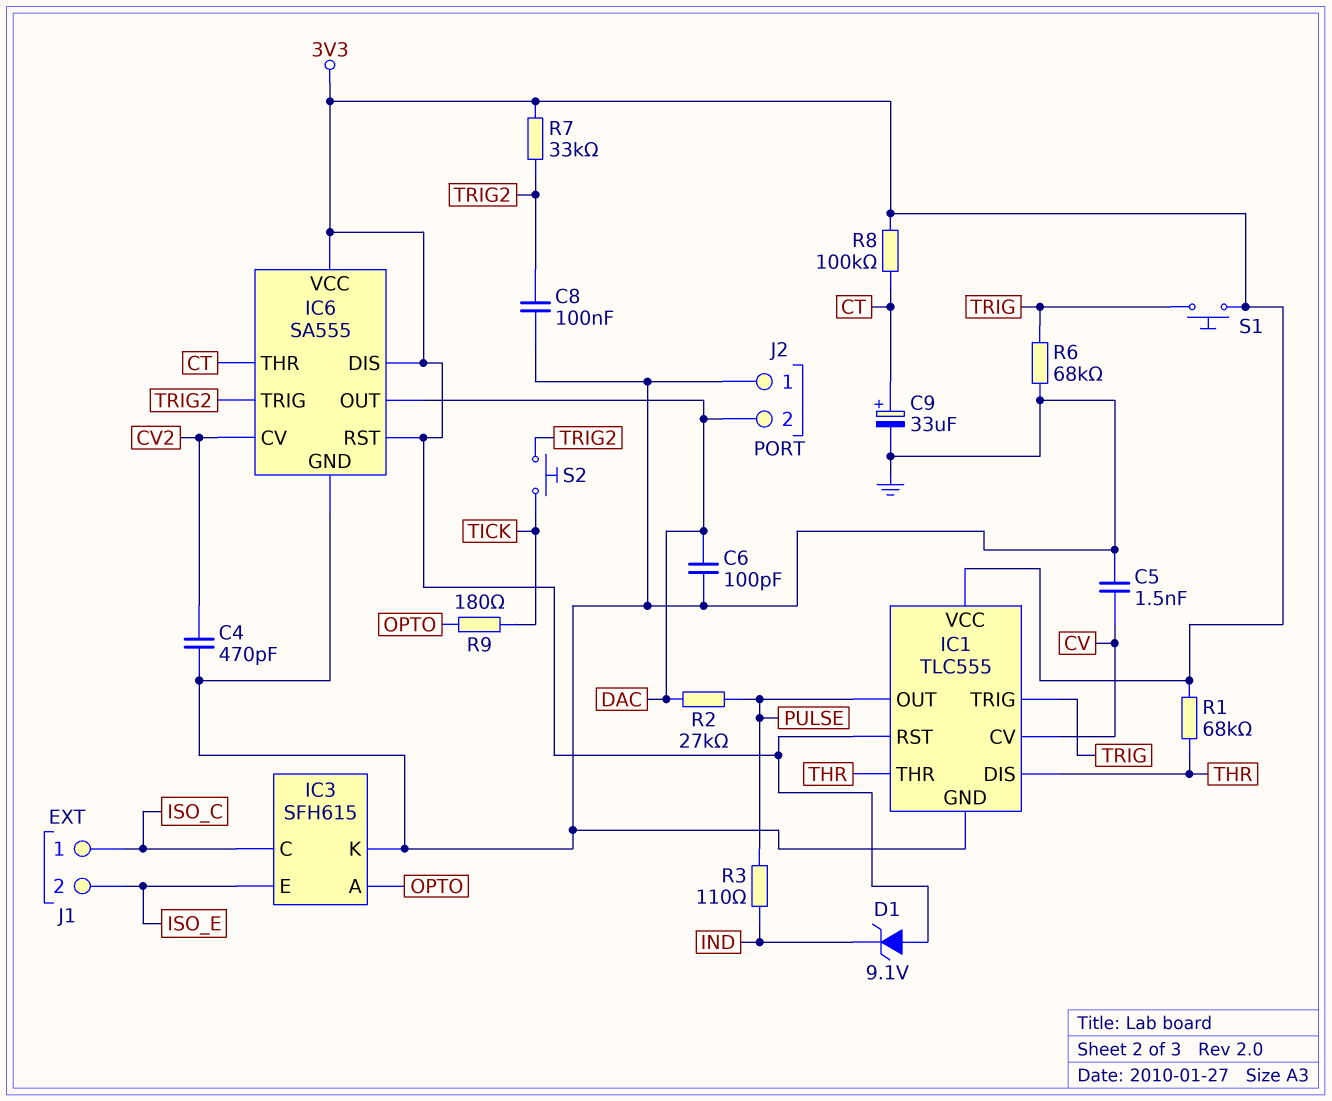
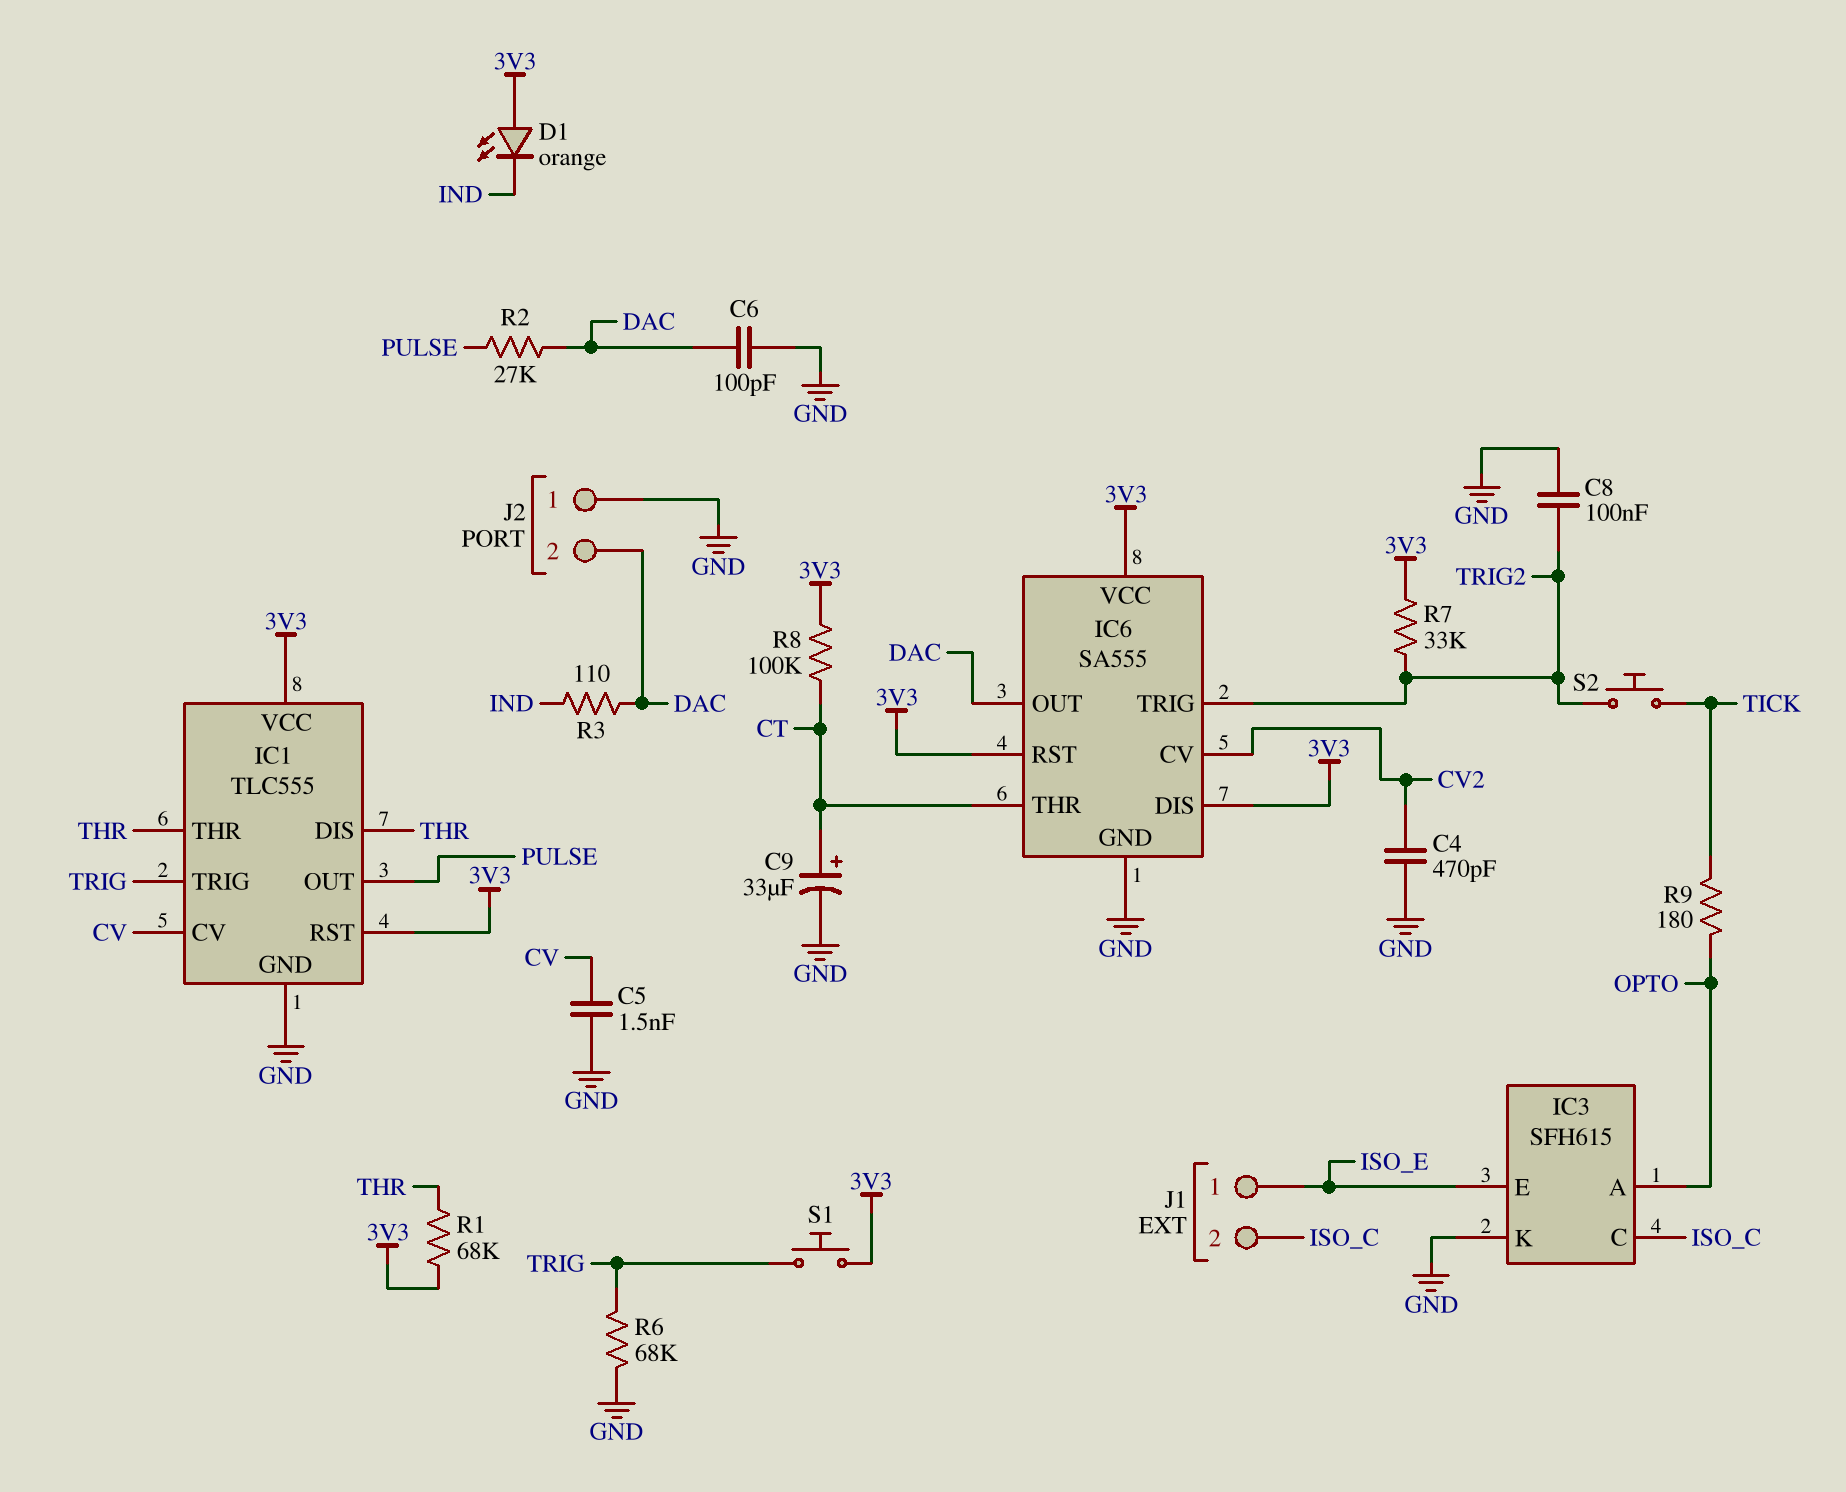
D1: zener 9.1V (A 3V3, K IND) -> LED orange (A 3V3, K IND)
J1 pin 1: ISO_C -> ISO_E
J1 pin 2: ISO_E -> ISO_C
R3: 110 (IND, PULSE) -> 110 (DAC, IND)

